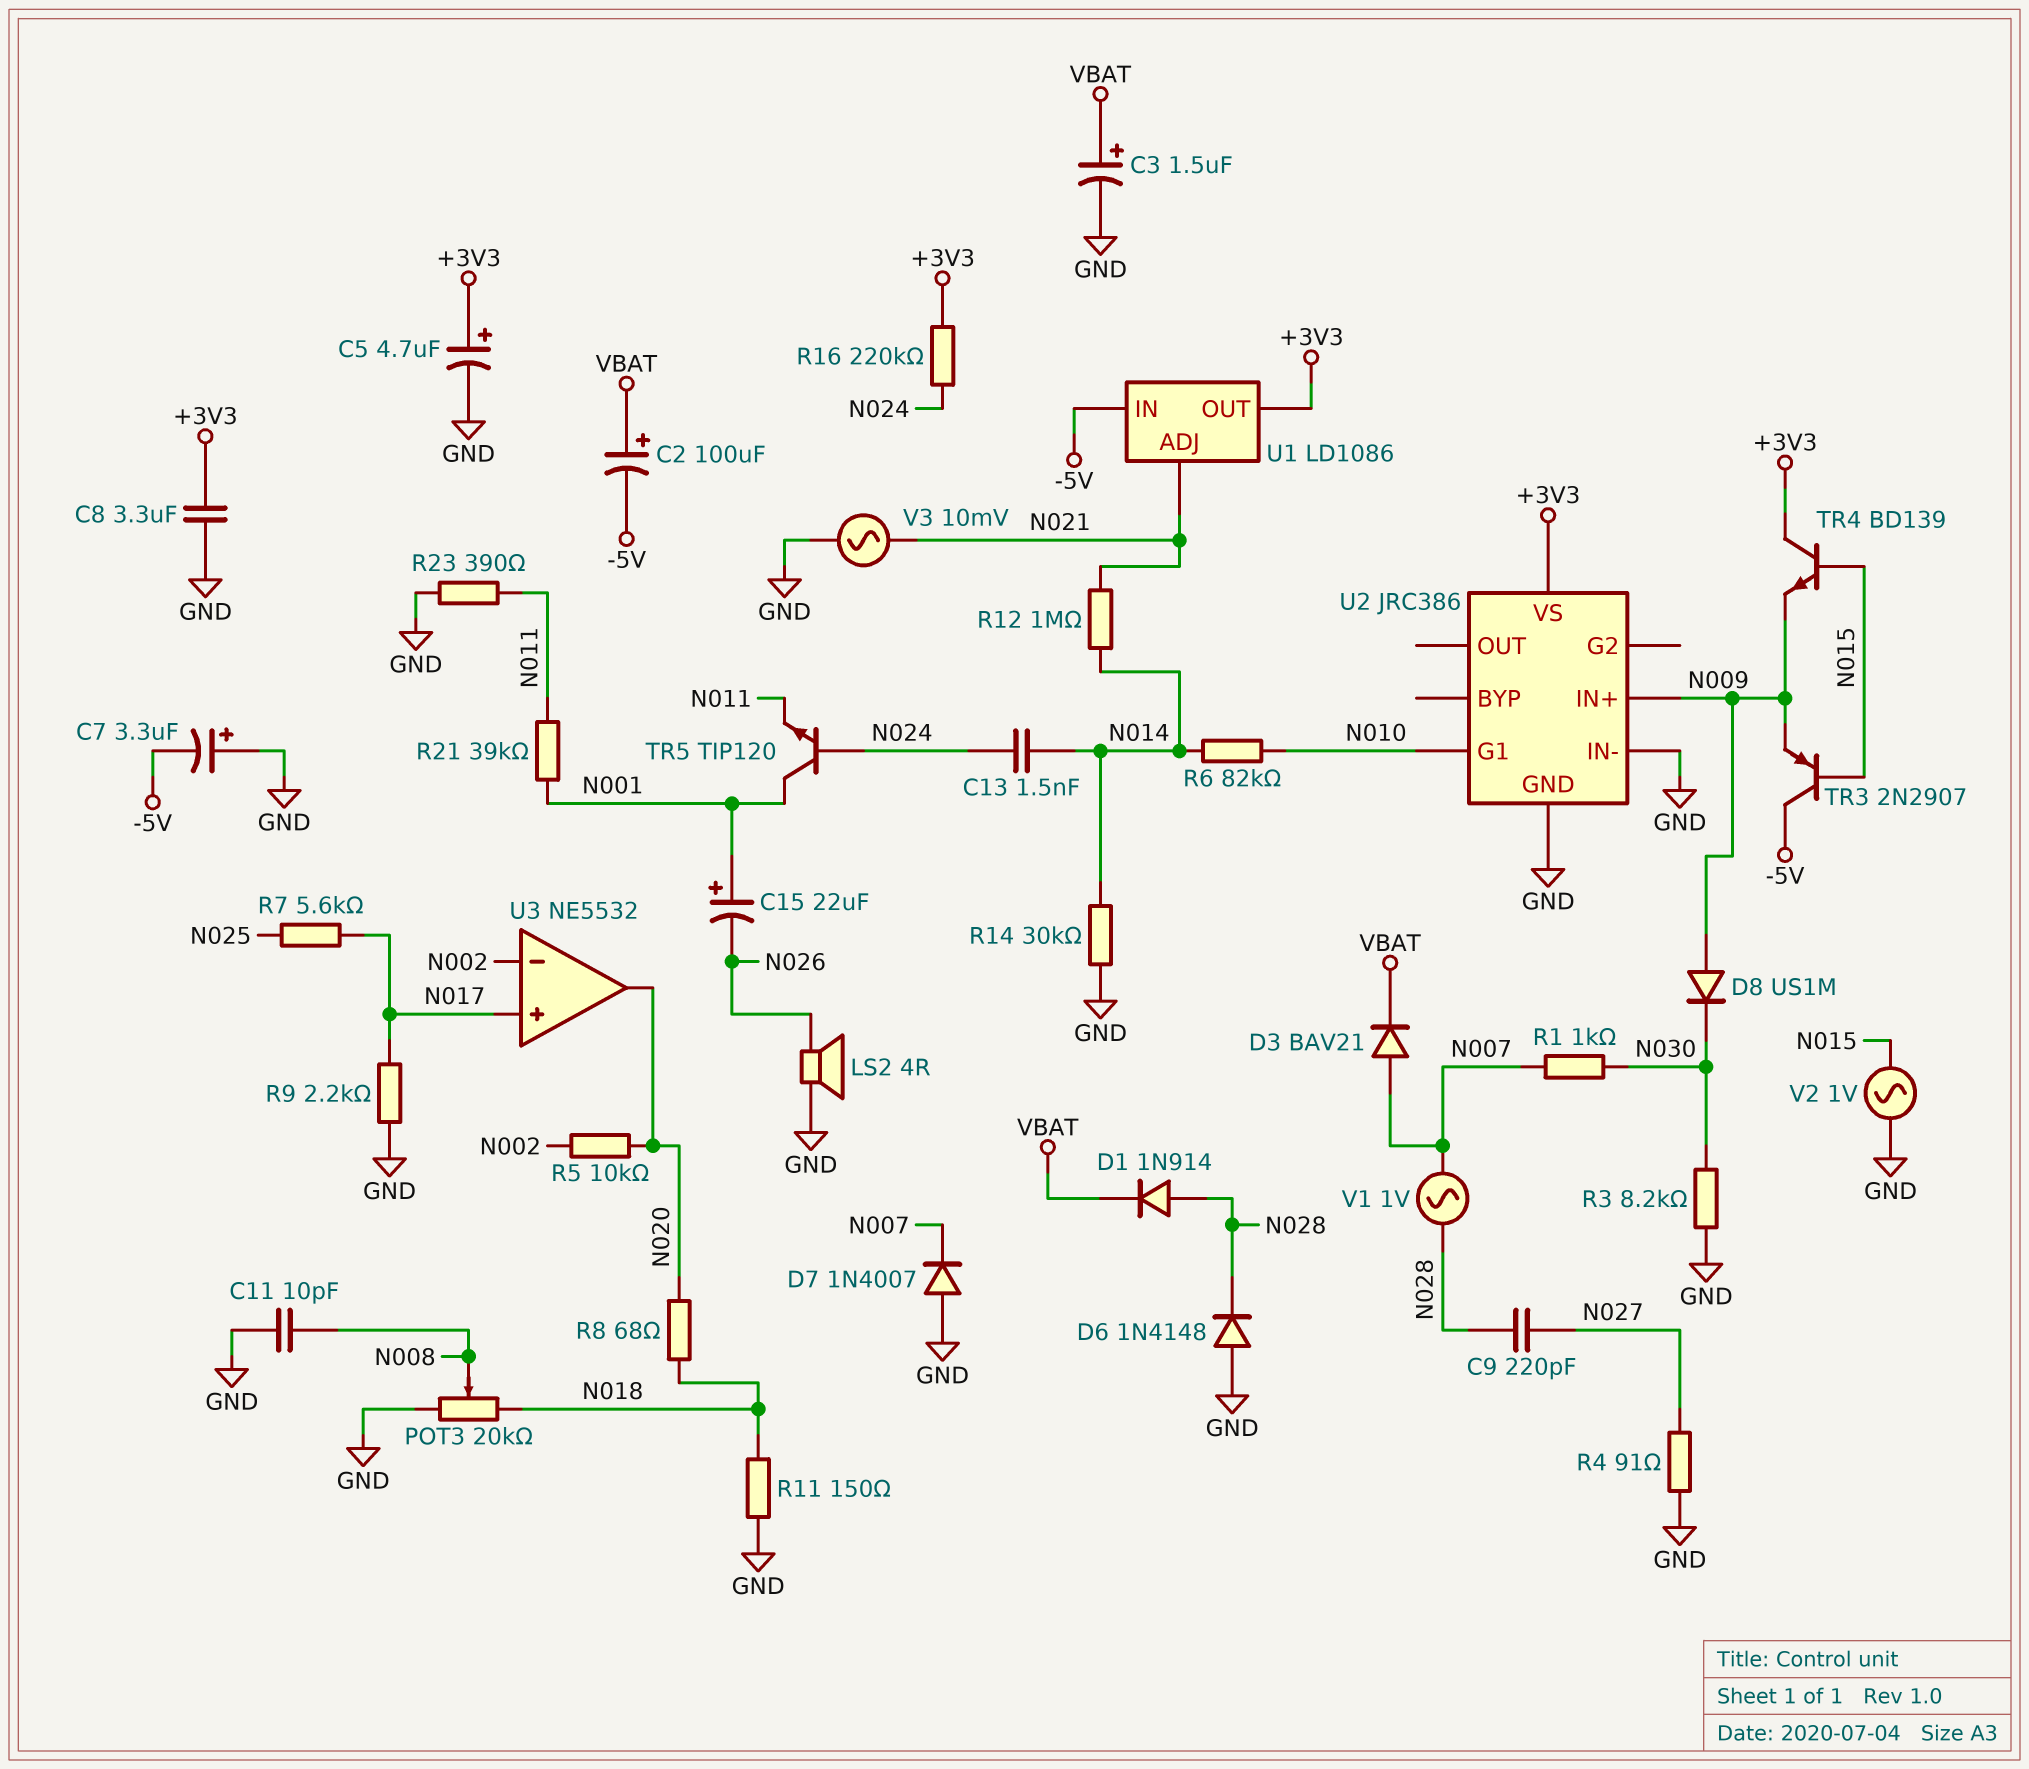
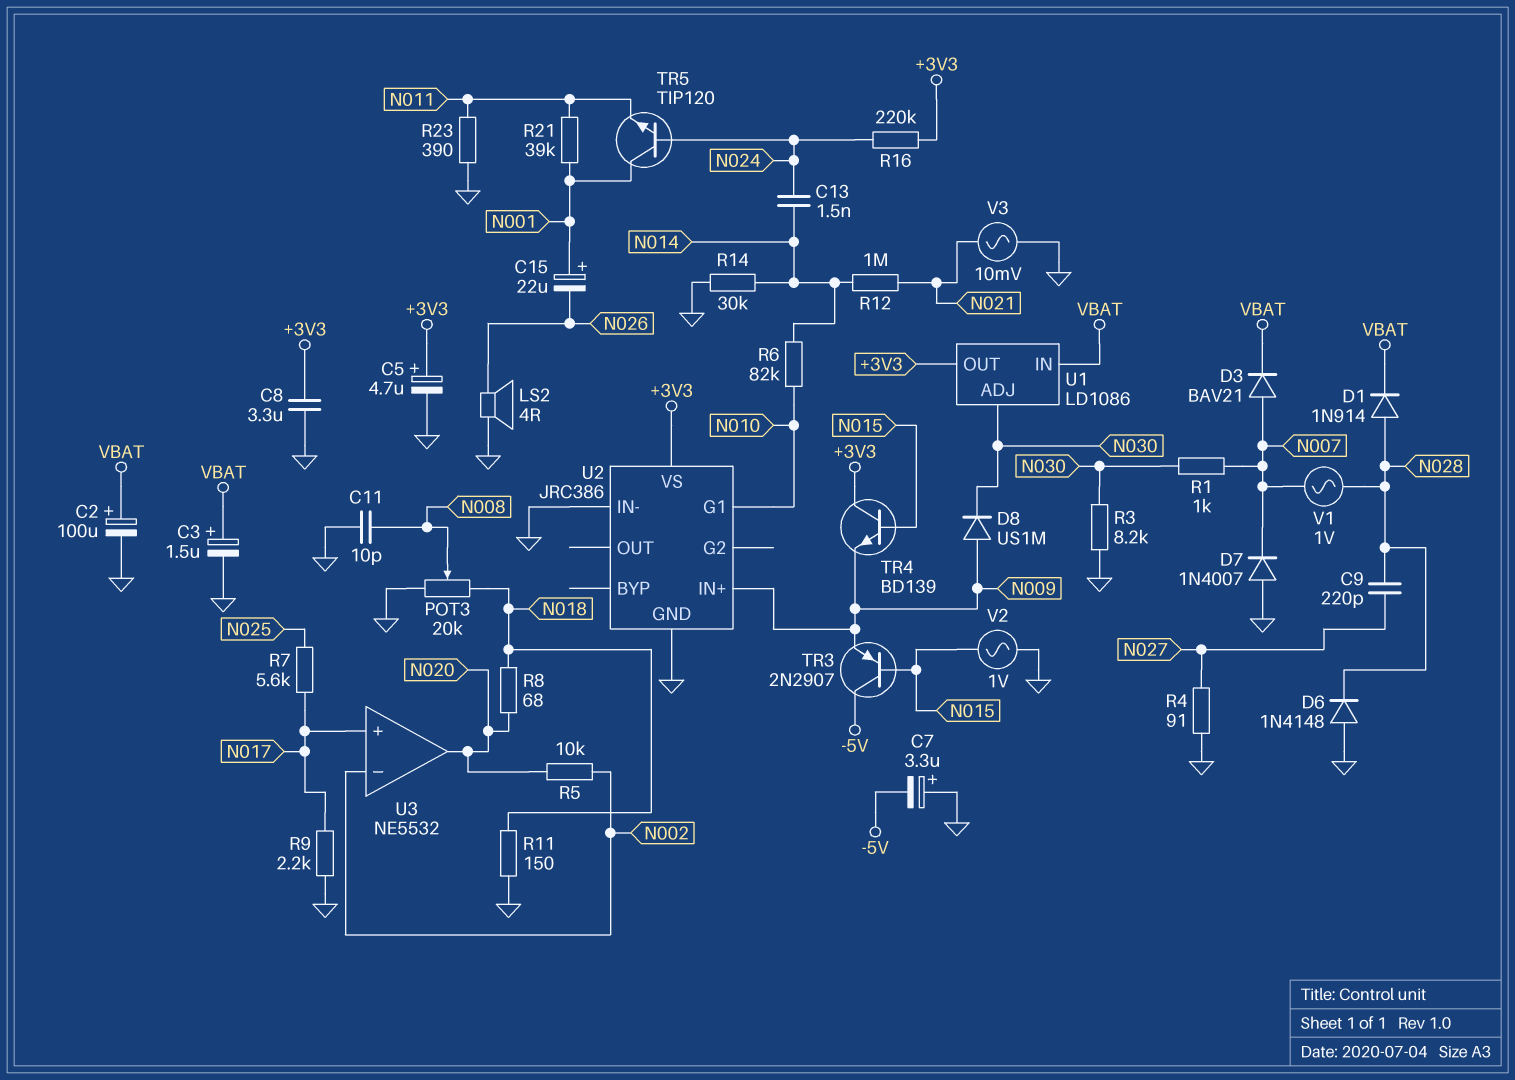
C2: 100uF (plus VBAT, minus -5V) -> 100uF (plus VBAT, minus GND)
U1 pin ADJ: N021 -> N030
U1 pin IN: -5V -> VBAT

